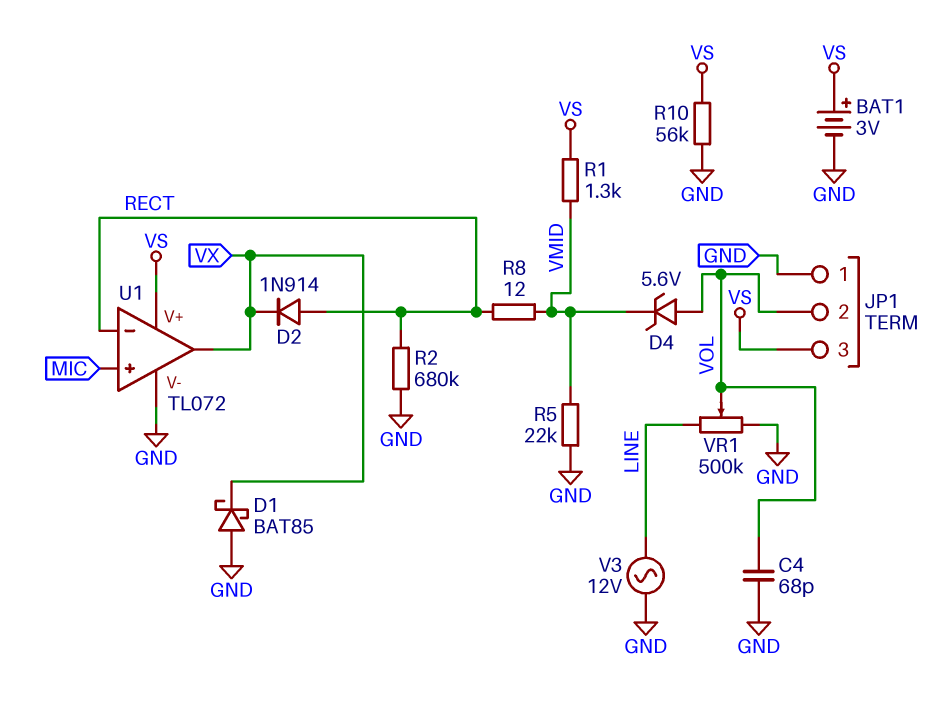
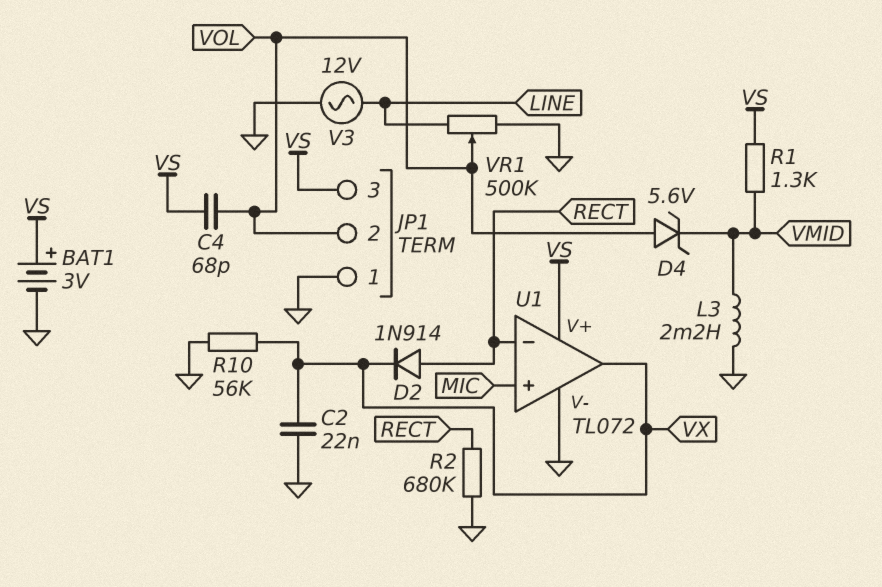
C2: none -> 22nF (GND, VX)
C4: 68pF (GND, VOL) -> 68pF (VOL, VS)
D1: schottky BAT85 (A GND, K VX) -> none
L3: none -> 2.2mH (GND, VMID)
R5: 22k (GND, VMID) -> none
R8: 12 (RECT, VMID) -> none
R10: 56k (GND, VS) -> 56k (GND, VX)

